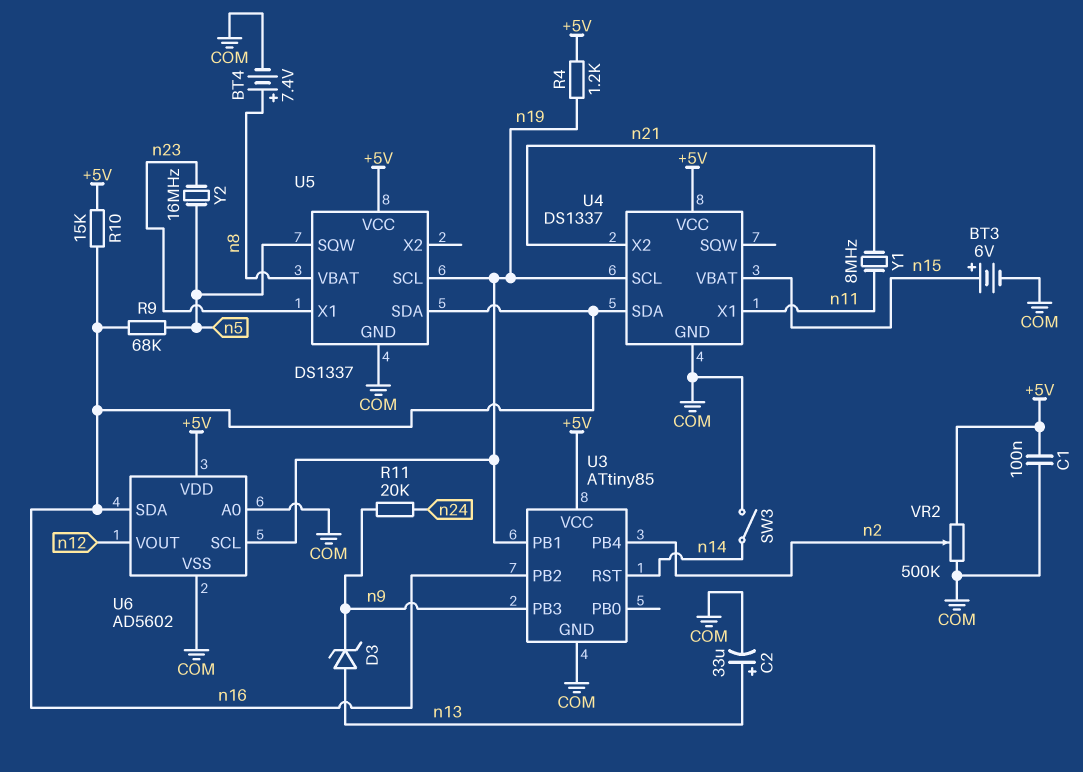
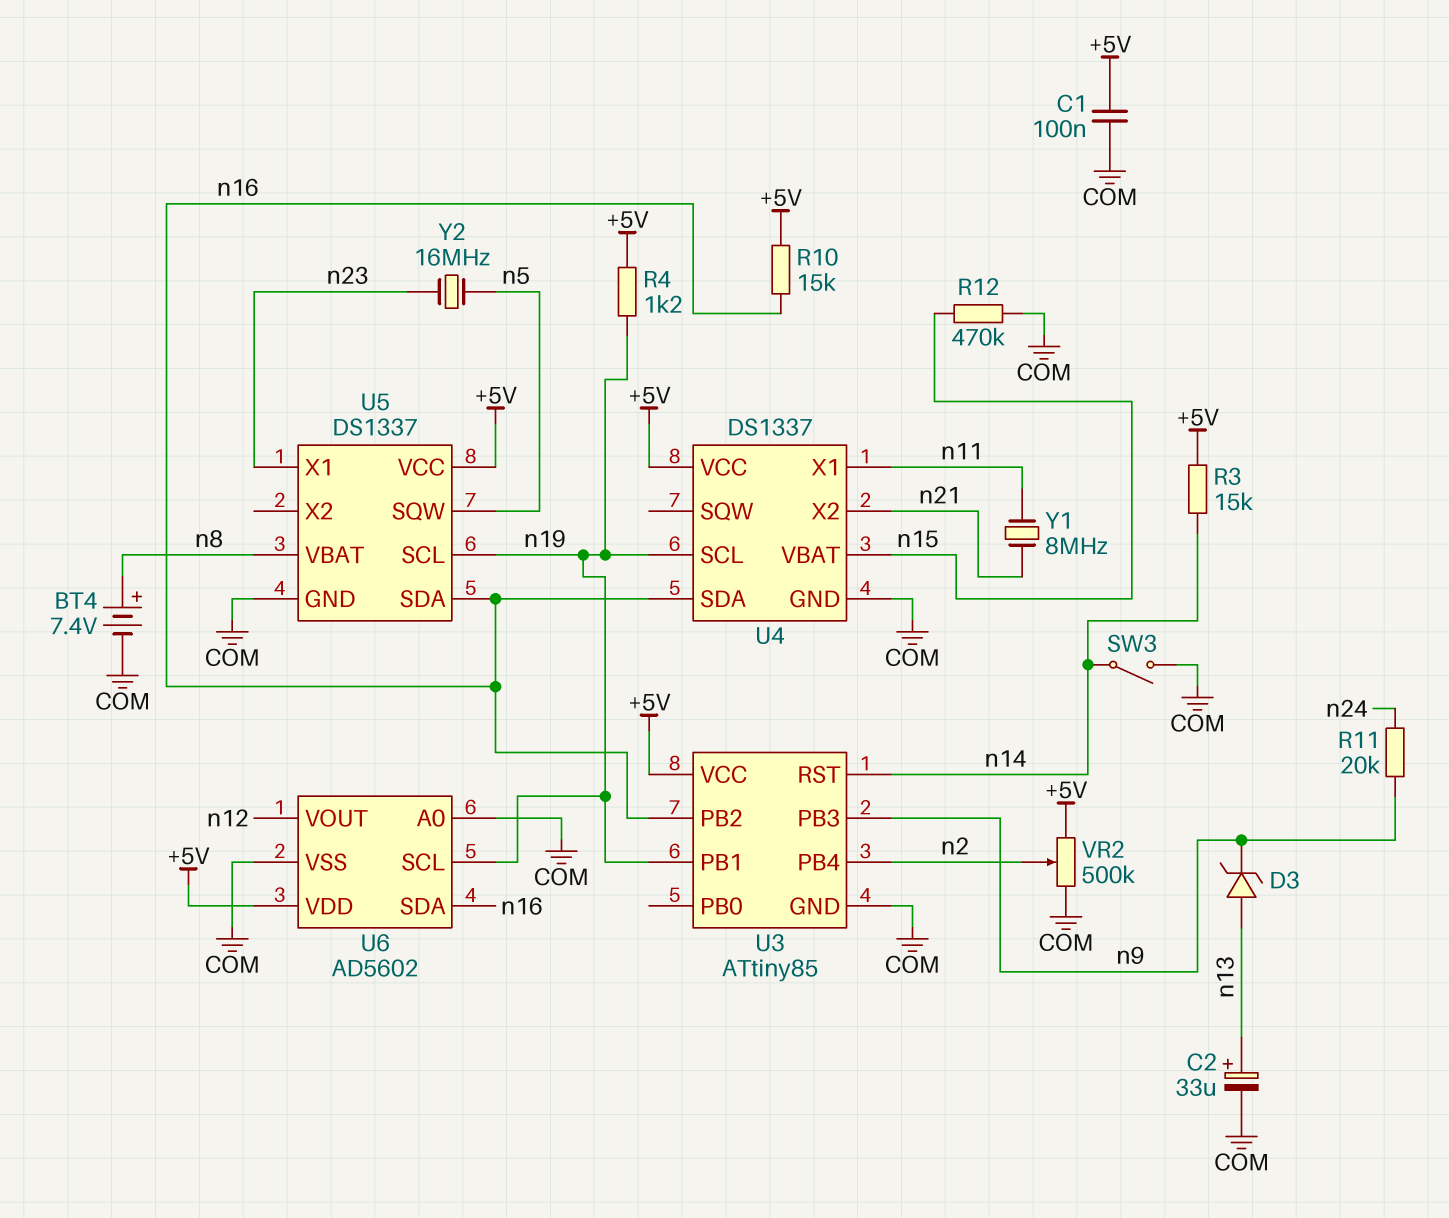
BT3: 6V (plus n15, minus COM) -> none
R3: none -> 15k (+5V, n14)
R9: 68k (n5, n16) -> none
R12: none -> 470k (COM, n15)

